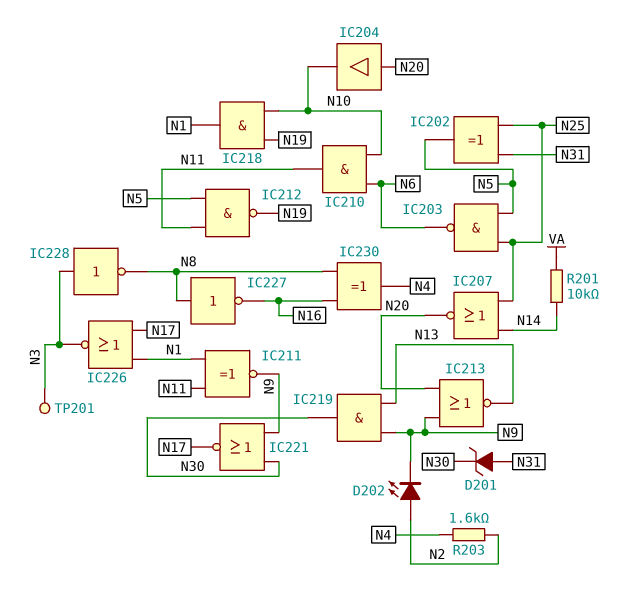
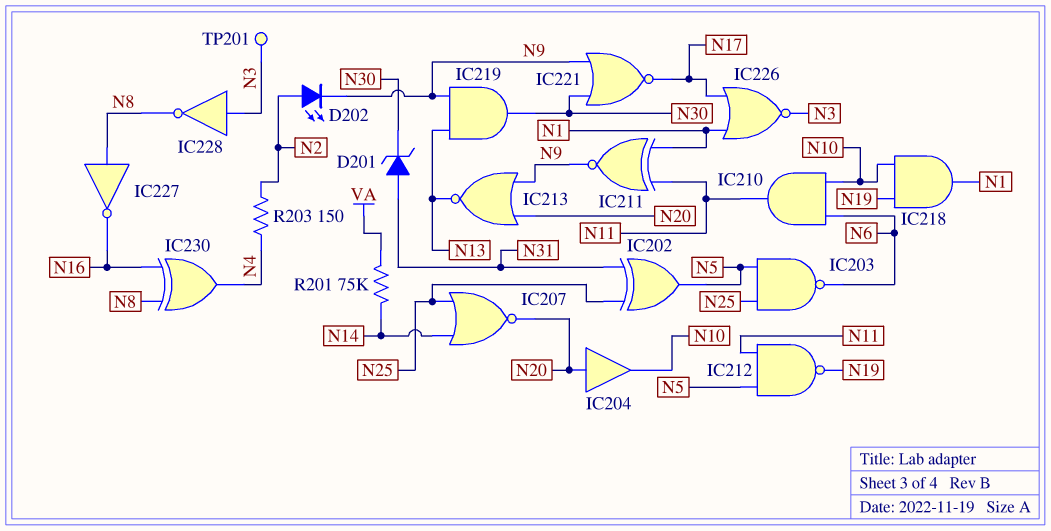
R201: 10k (N14, VA) -> 75k (N14, VA)
R203: 1.6k (N2, N4) -> 150 (N2, N4)

